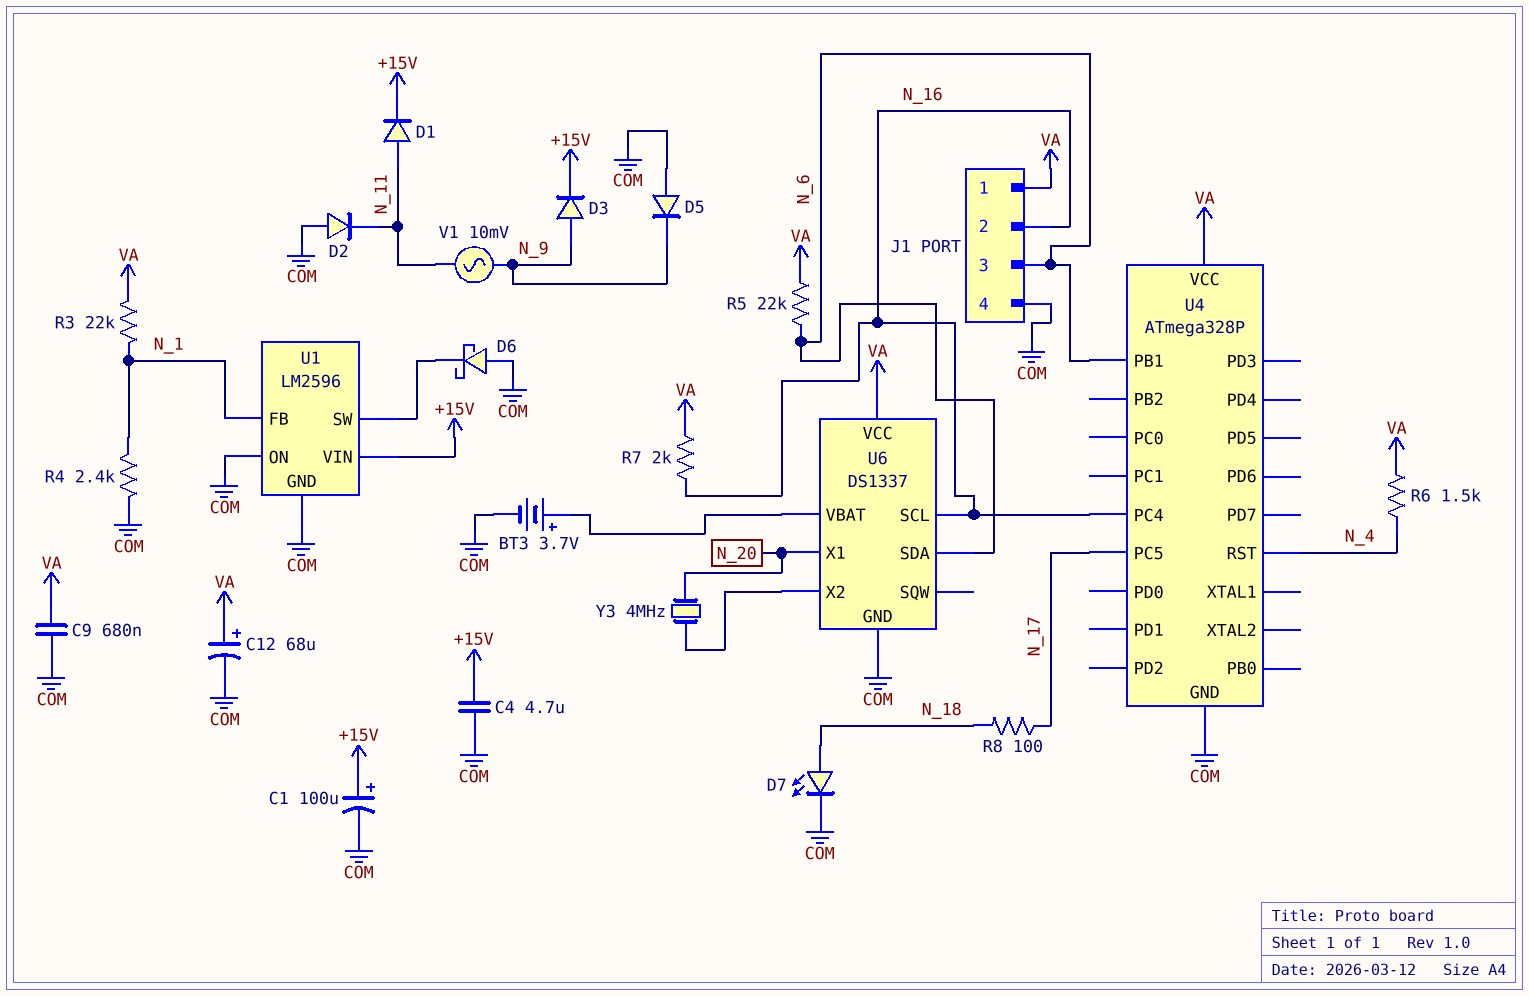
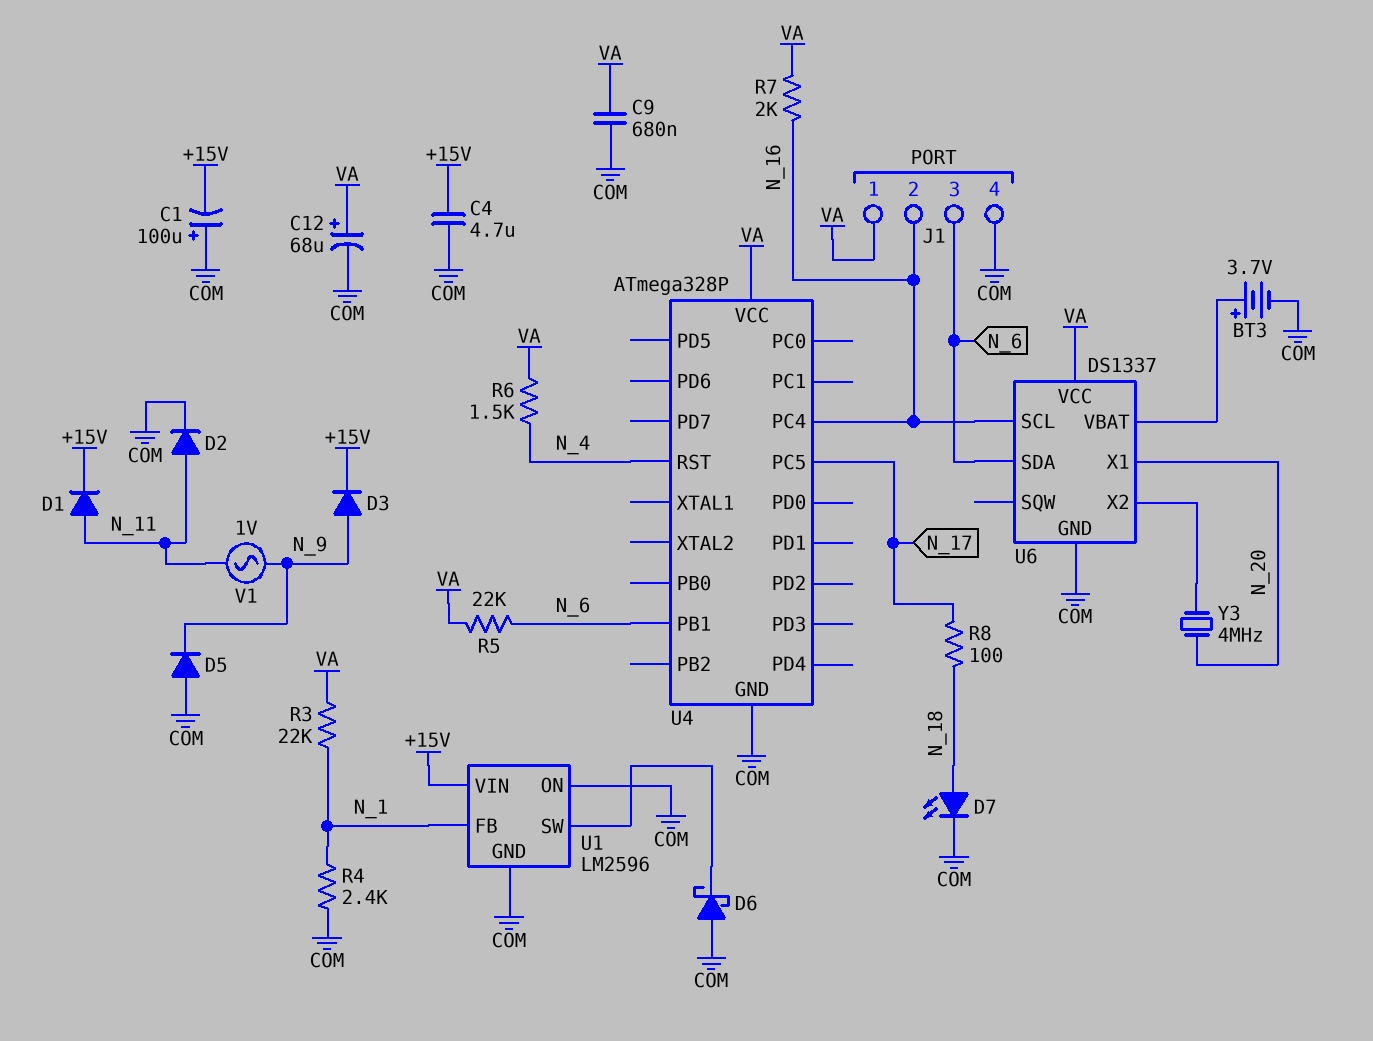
C1: 100uF (plus +15V, minus COM) -> 100uF (plus COM, minus +15V)
D2: diode (A COM, K N_11) -> diode (A N_11, K COM)
V1: AC 10mV (N_9, N_11) -> AC 1V (N_9, N_11)

